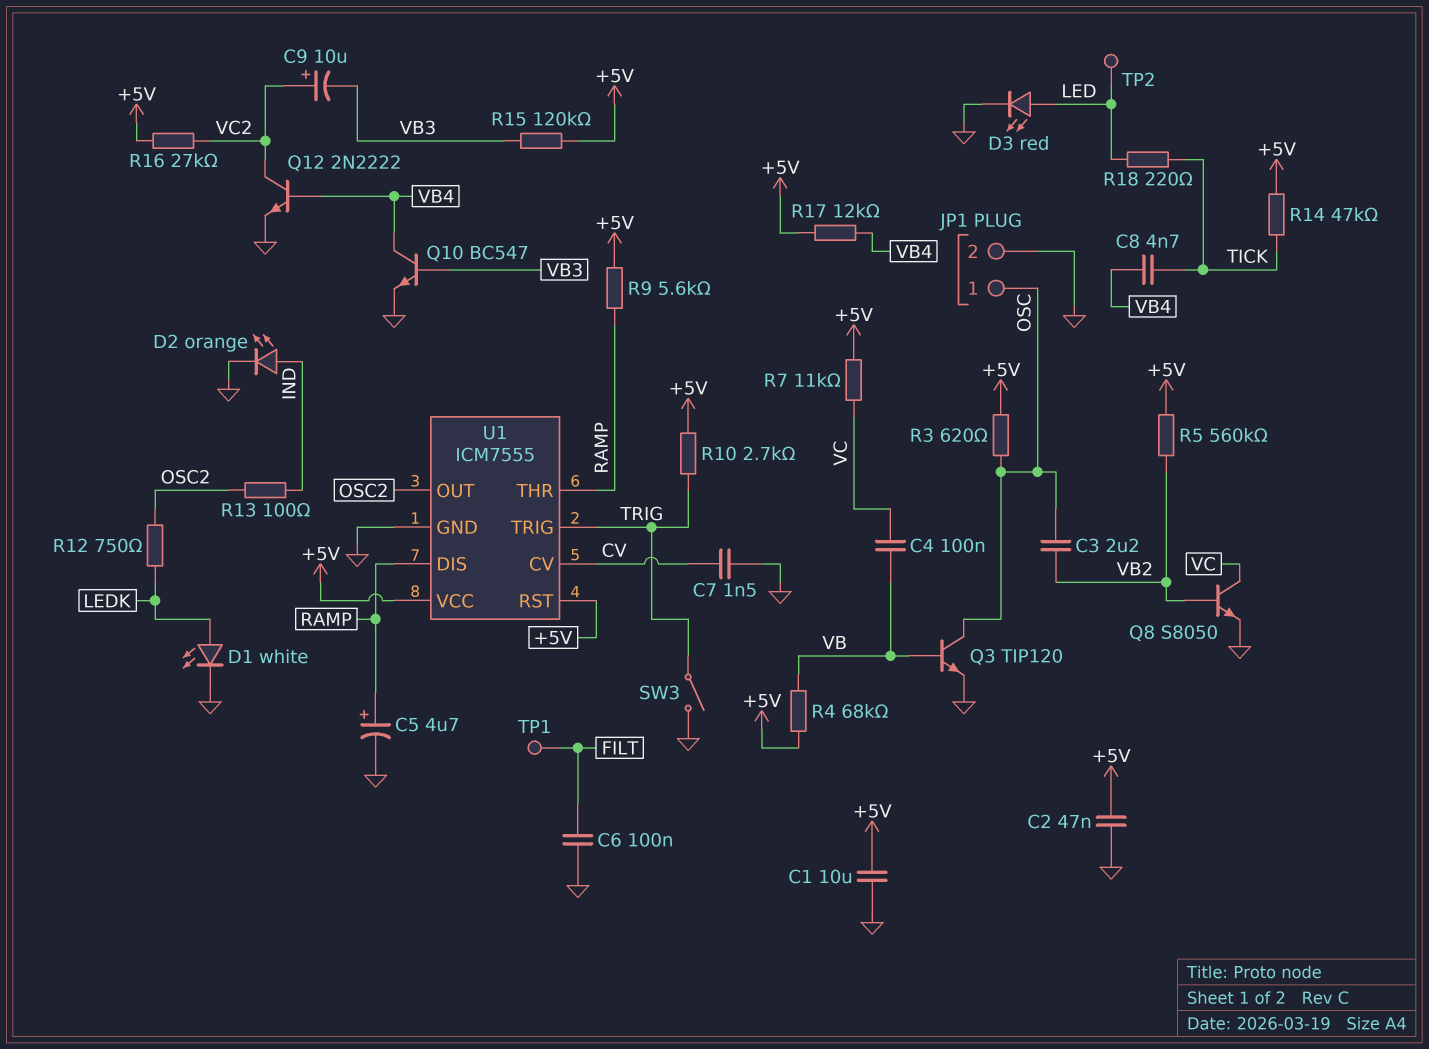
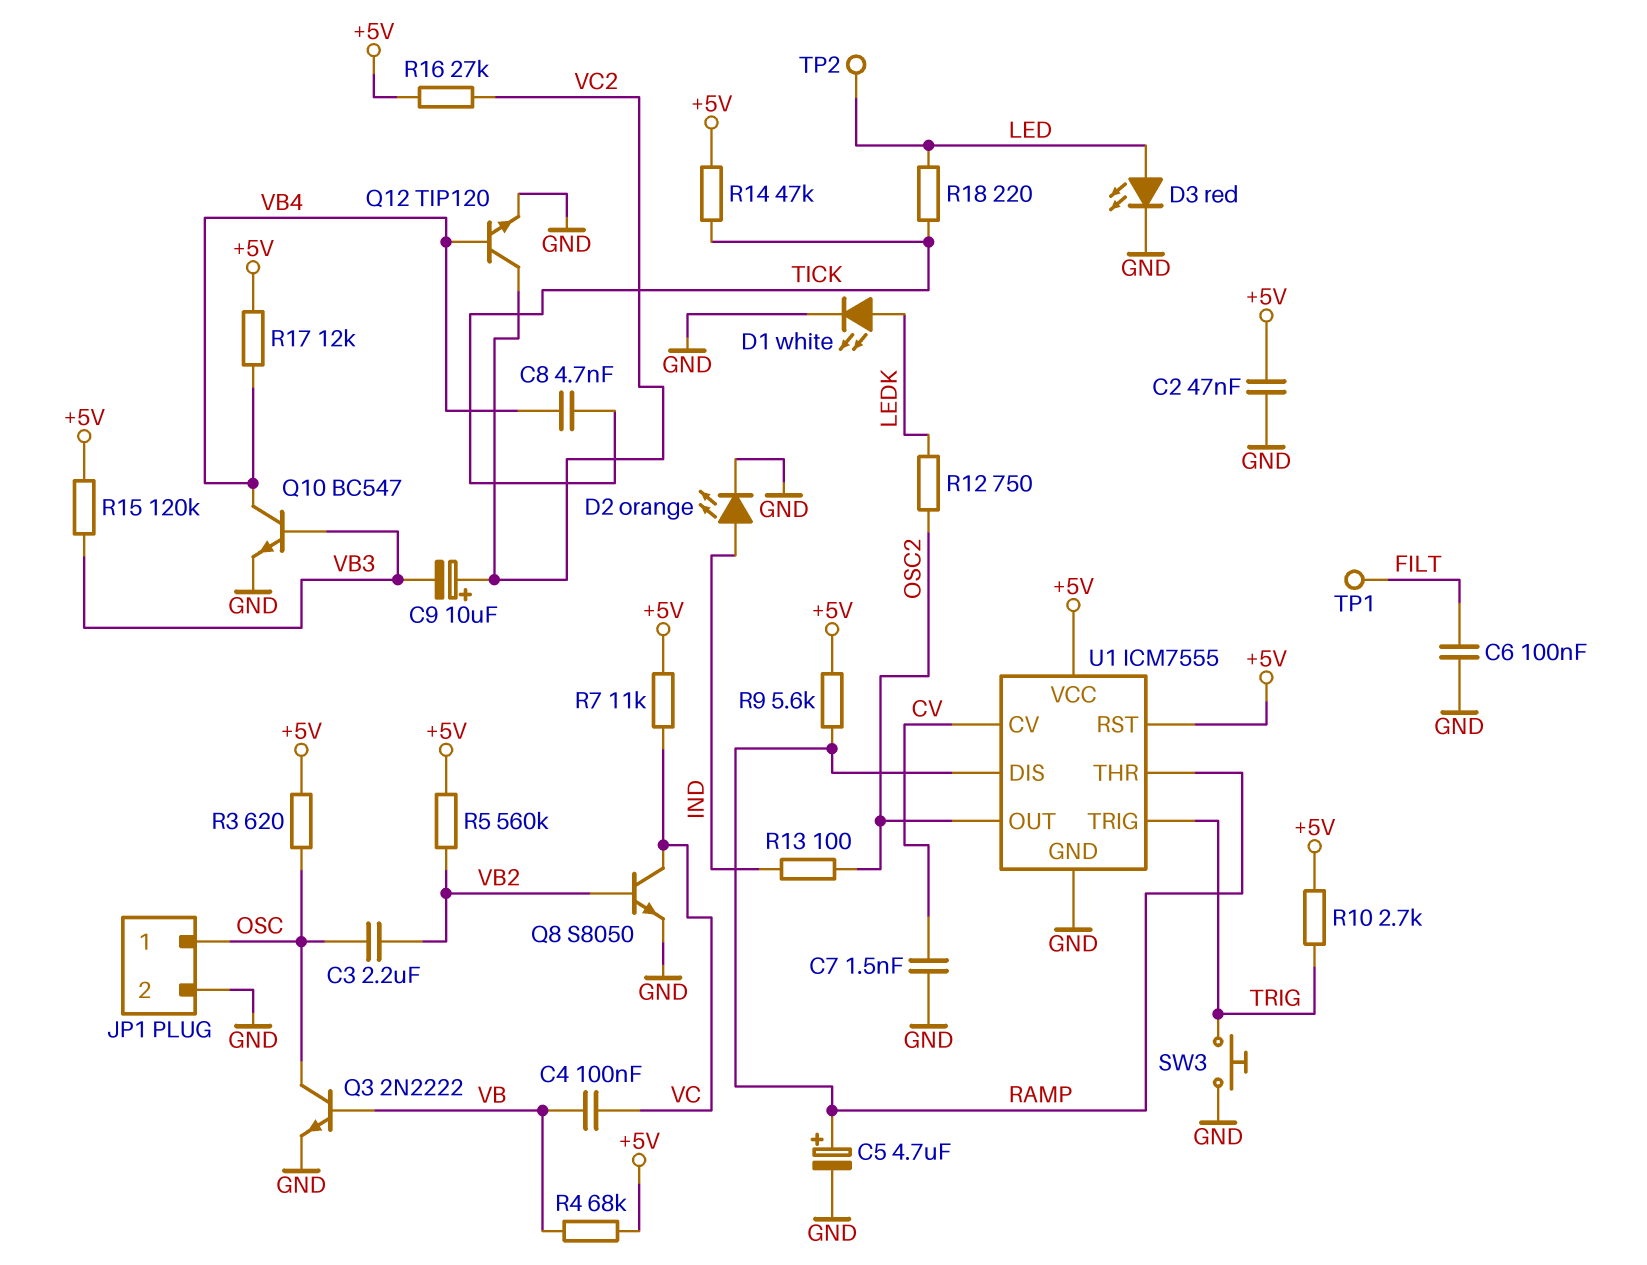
C1: 10uF (+5V, GND) -> none
Q3: NPN TIP120 (B VB, C OSC, E GND) -> NPN 2N2222 (B VB, C OSC, E GND)
Q12: NPN 2N2222 (B VB4, C VC2, E GND) -> NPN TIP120 (B VB4, C VC2, E GND)
SW3: switch (GND, TRIG) -> button (GND, TRIG)

